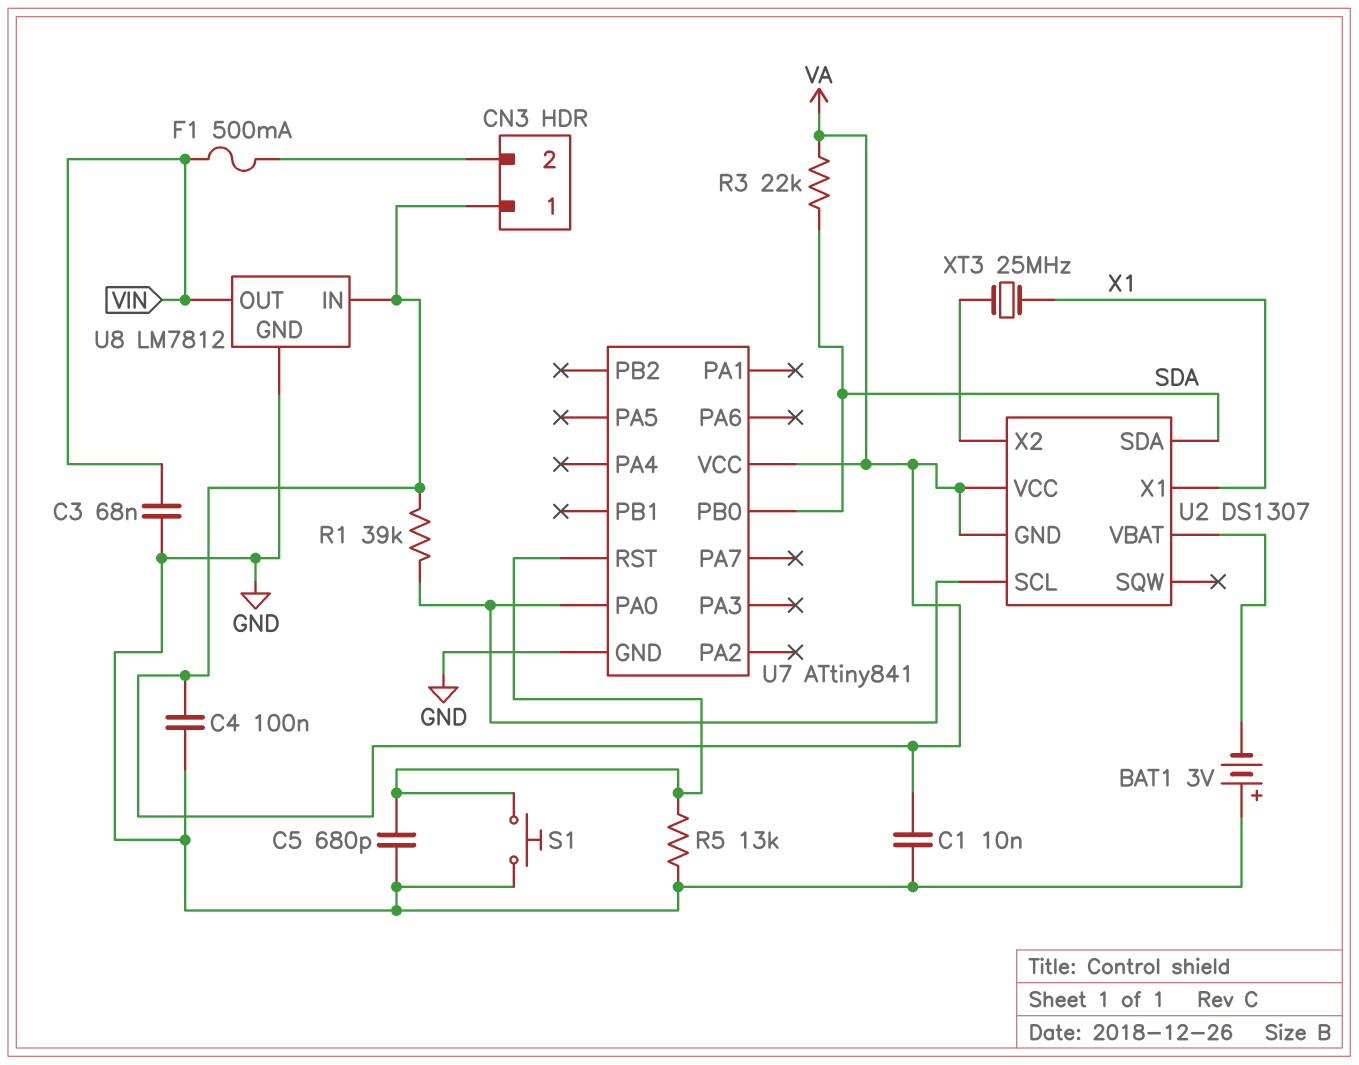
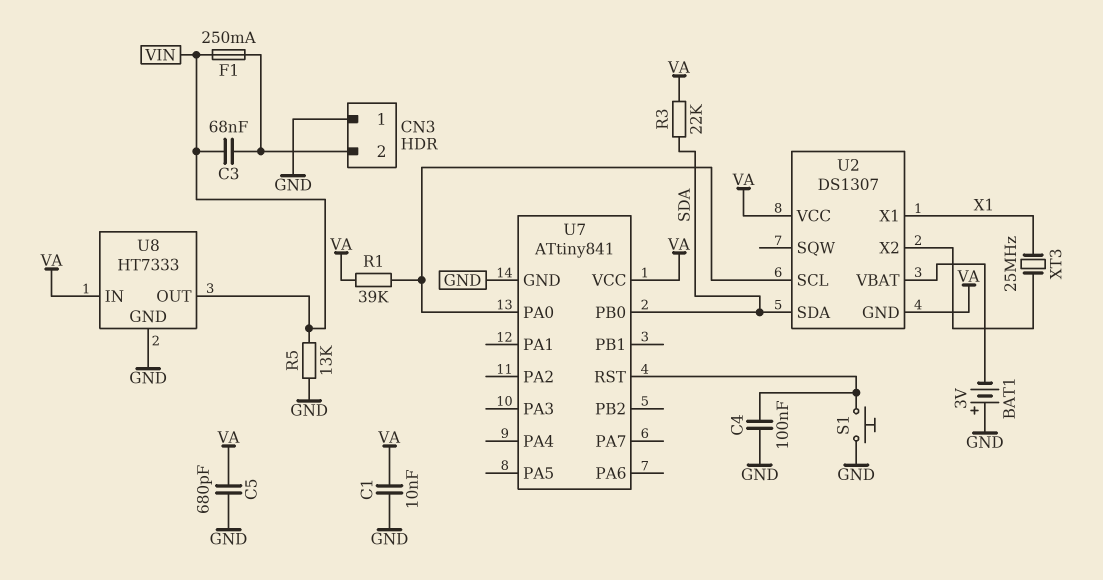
C3: 68nF (GND, VIN) -> 68nF (CN3/2, VIN)
C4: 100nF (GND, VA) -> 100nF (GND, U7/RST)
C5: 680pF (GND, U7/RST) -> 680pF (GND, VA)
CN3 pin 1: VA -> GND
F1: 500mA (CN3/2, VIN) -> 250mA (CN3/2, VIN)
R5: 13k (GND, U7/RST) -> 13k (GND, VIN)
U8: LM7812 -> HT7333

